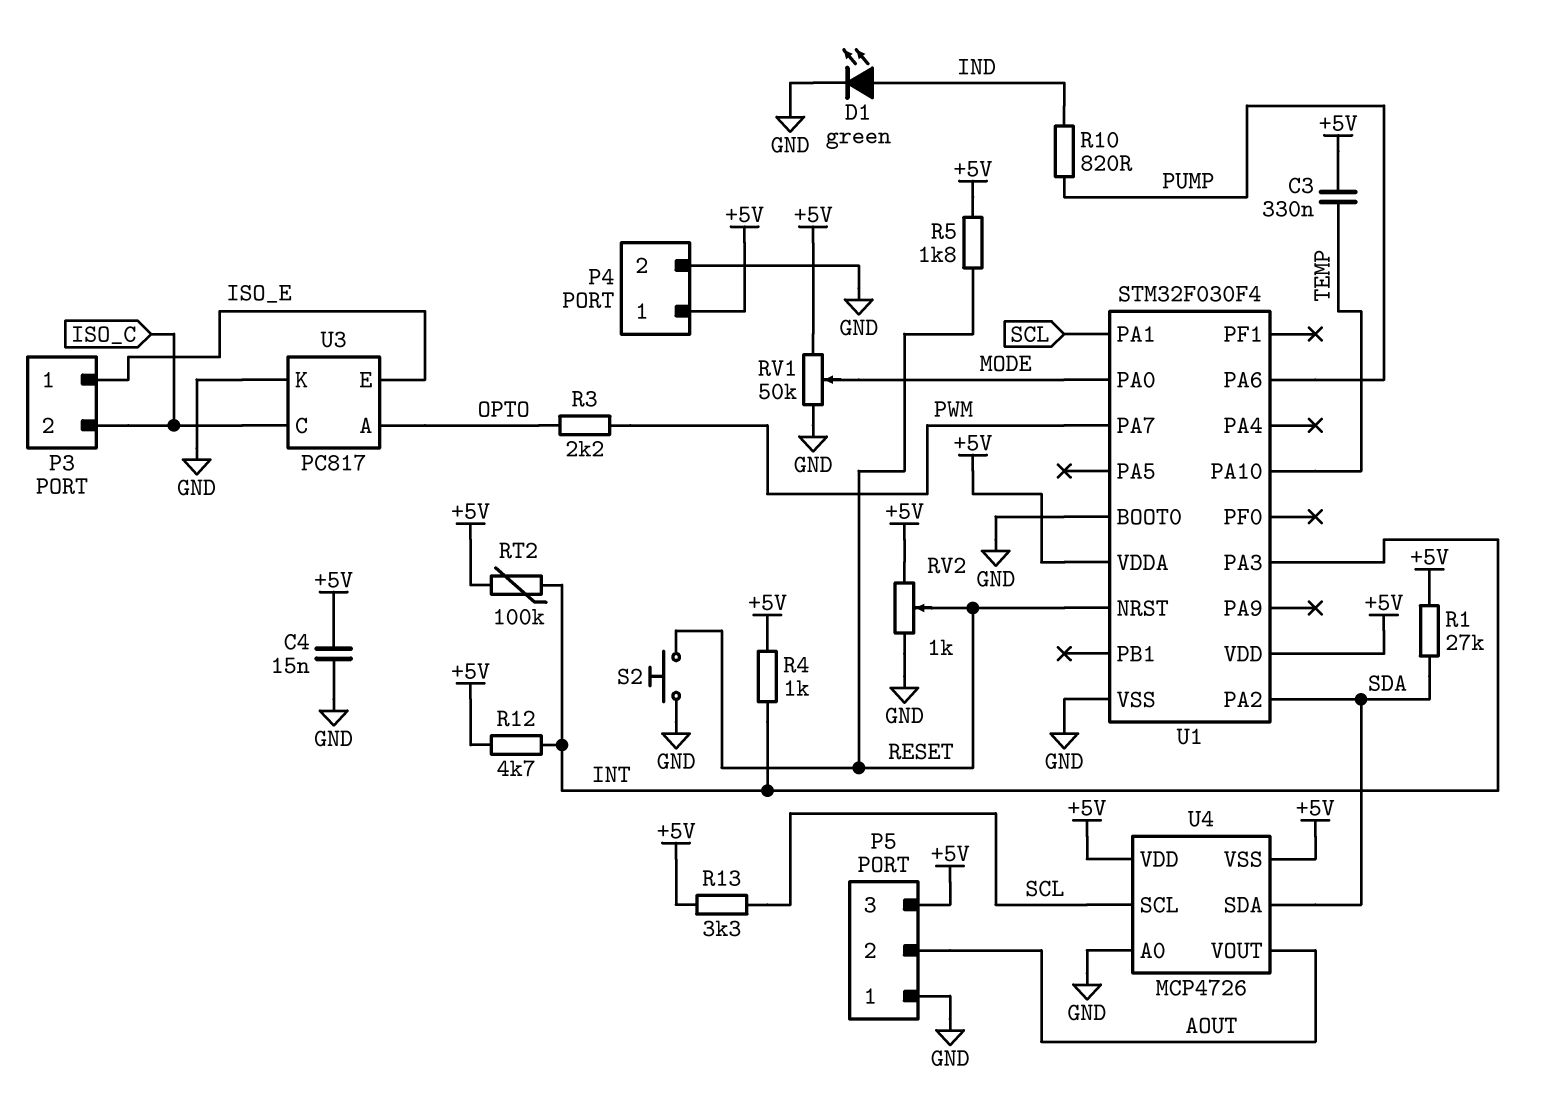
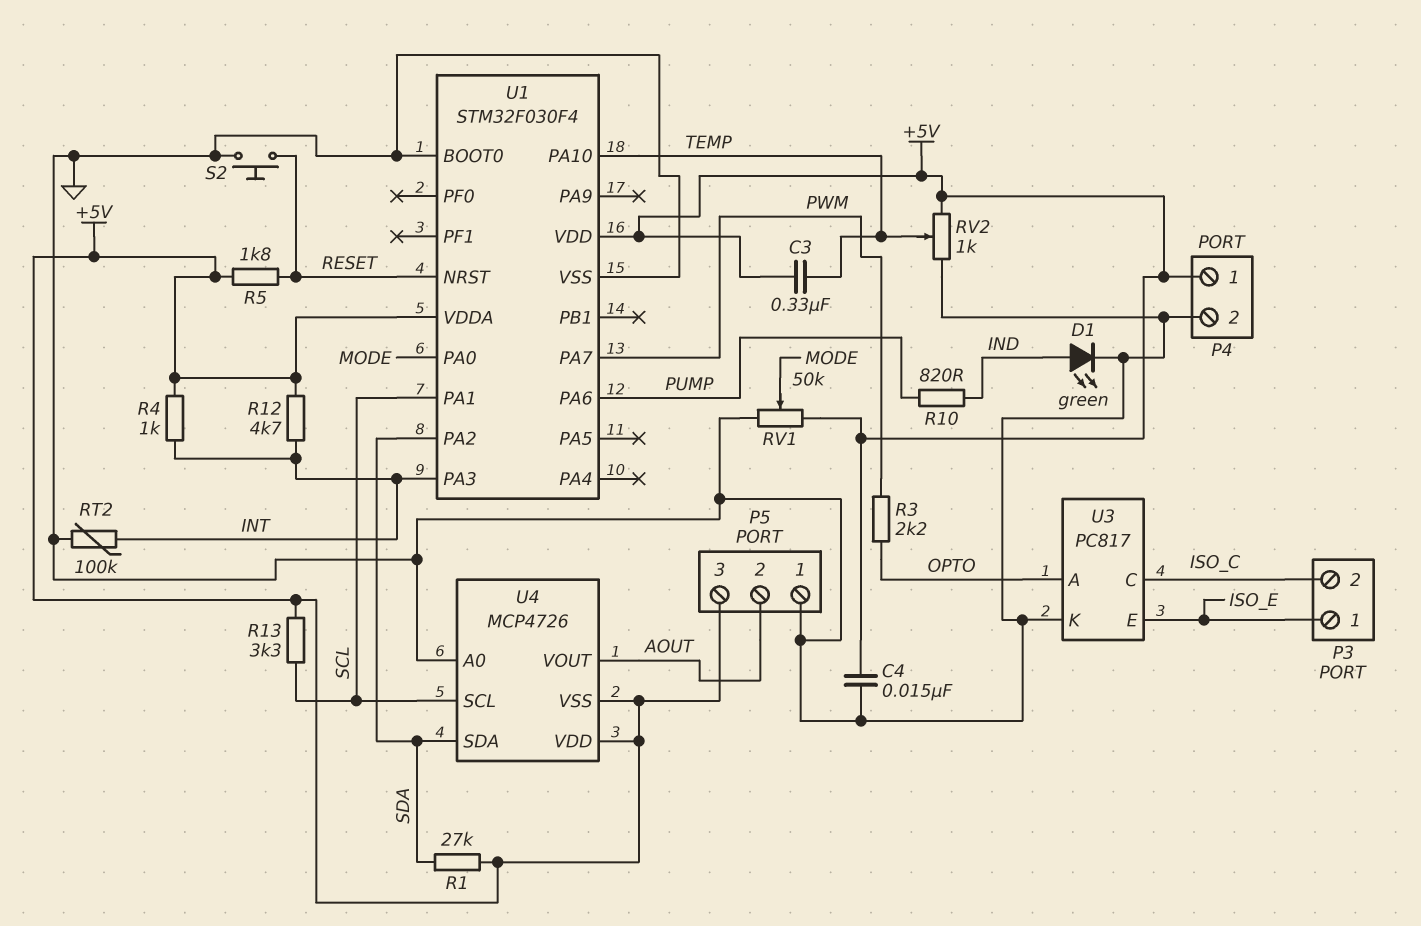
RT2: 100k (+5V, INT) -> 100k (GND, INT)
RV2: 1k (+5V, GND, wiper RESET) -> 1k (+5V, GND, wiper TEMP)

